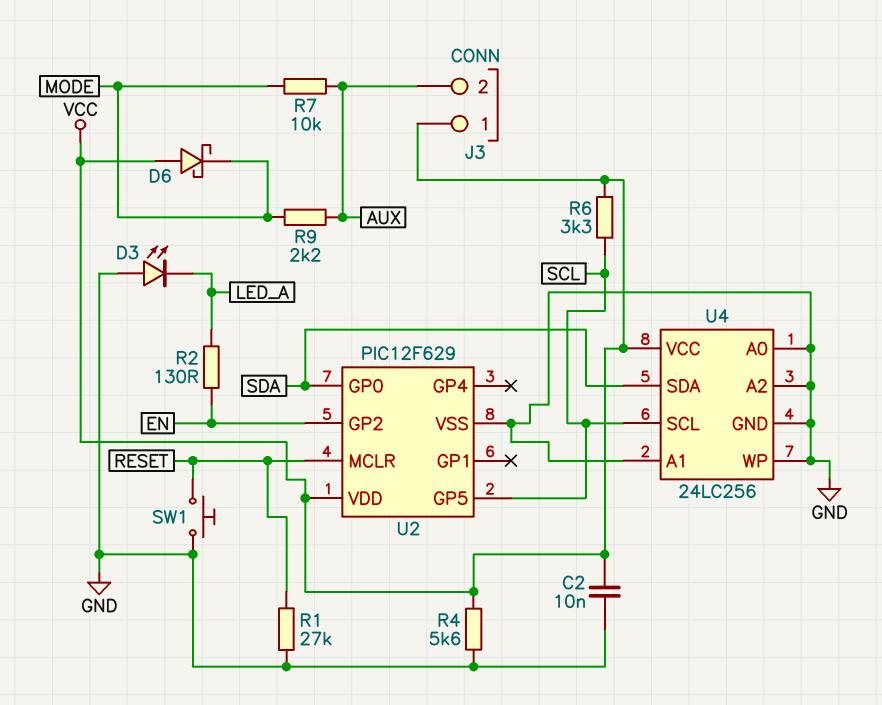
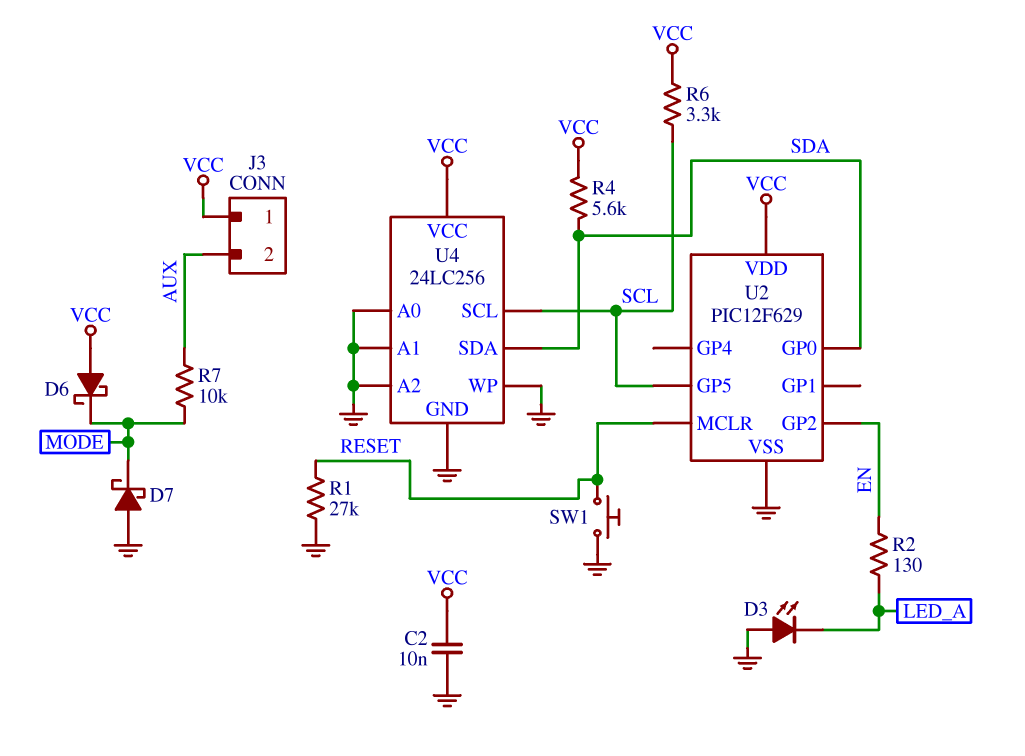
D7: none -> schottky (A GND, K MODE)
R4: 5.6k (GND, VCC) -> 5.6k (SDA, VCC)
R9: 2.2k (AUX, MODE) -> none

